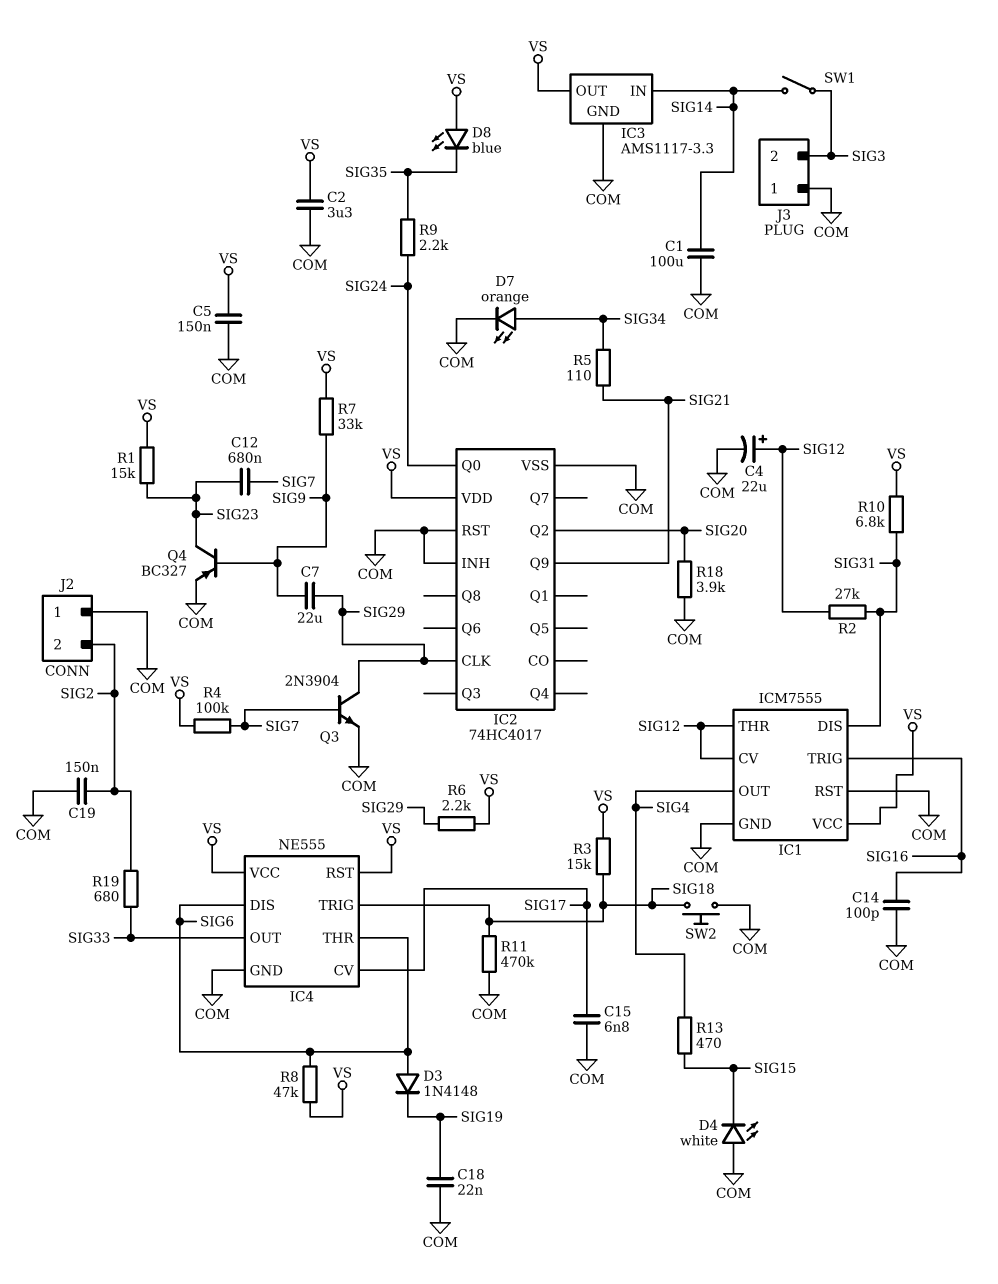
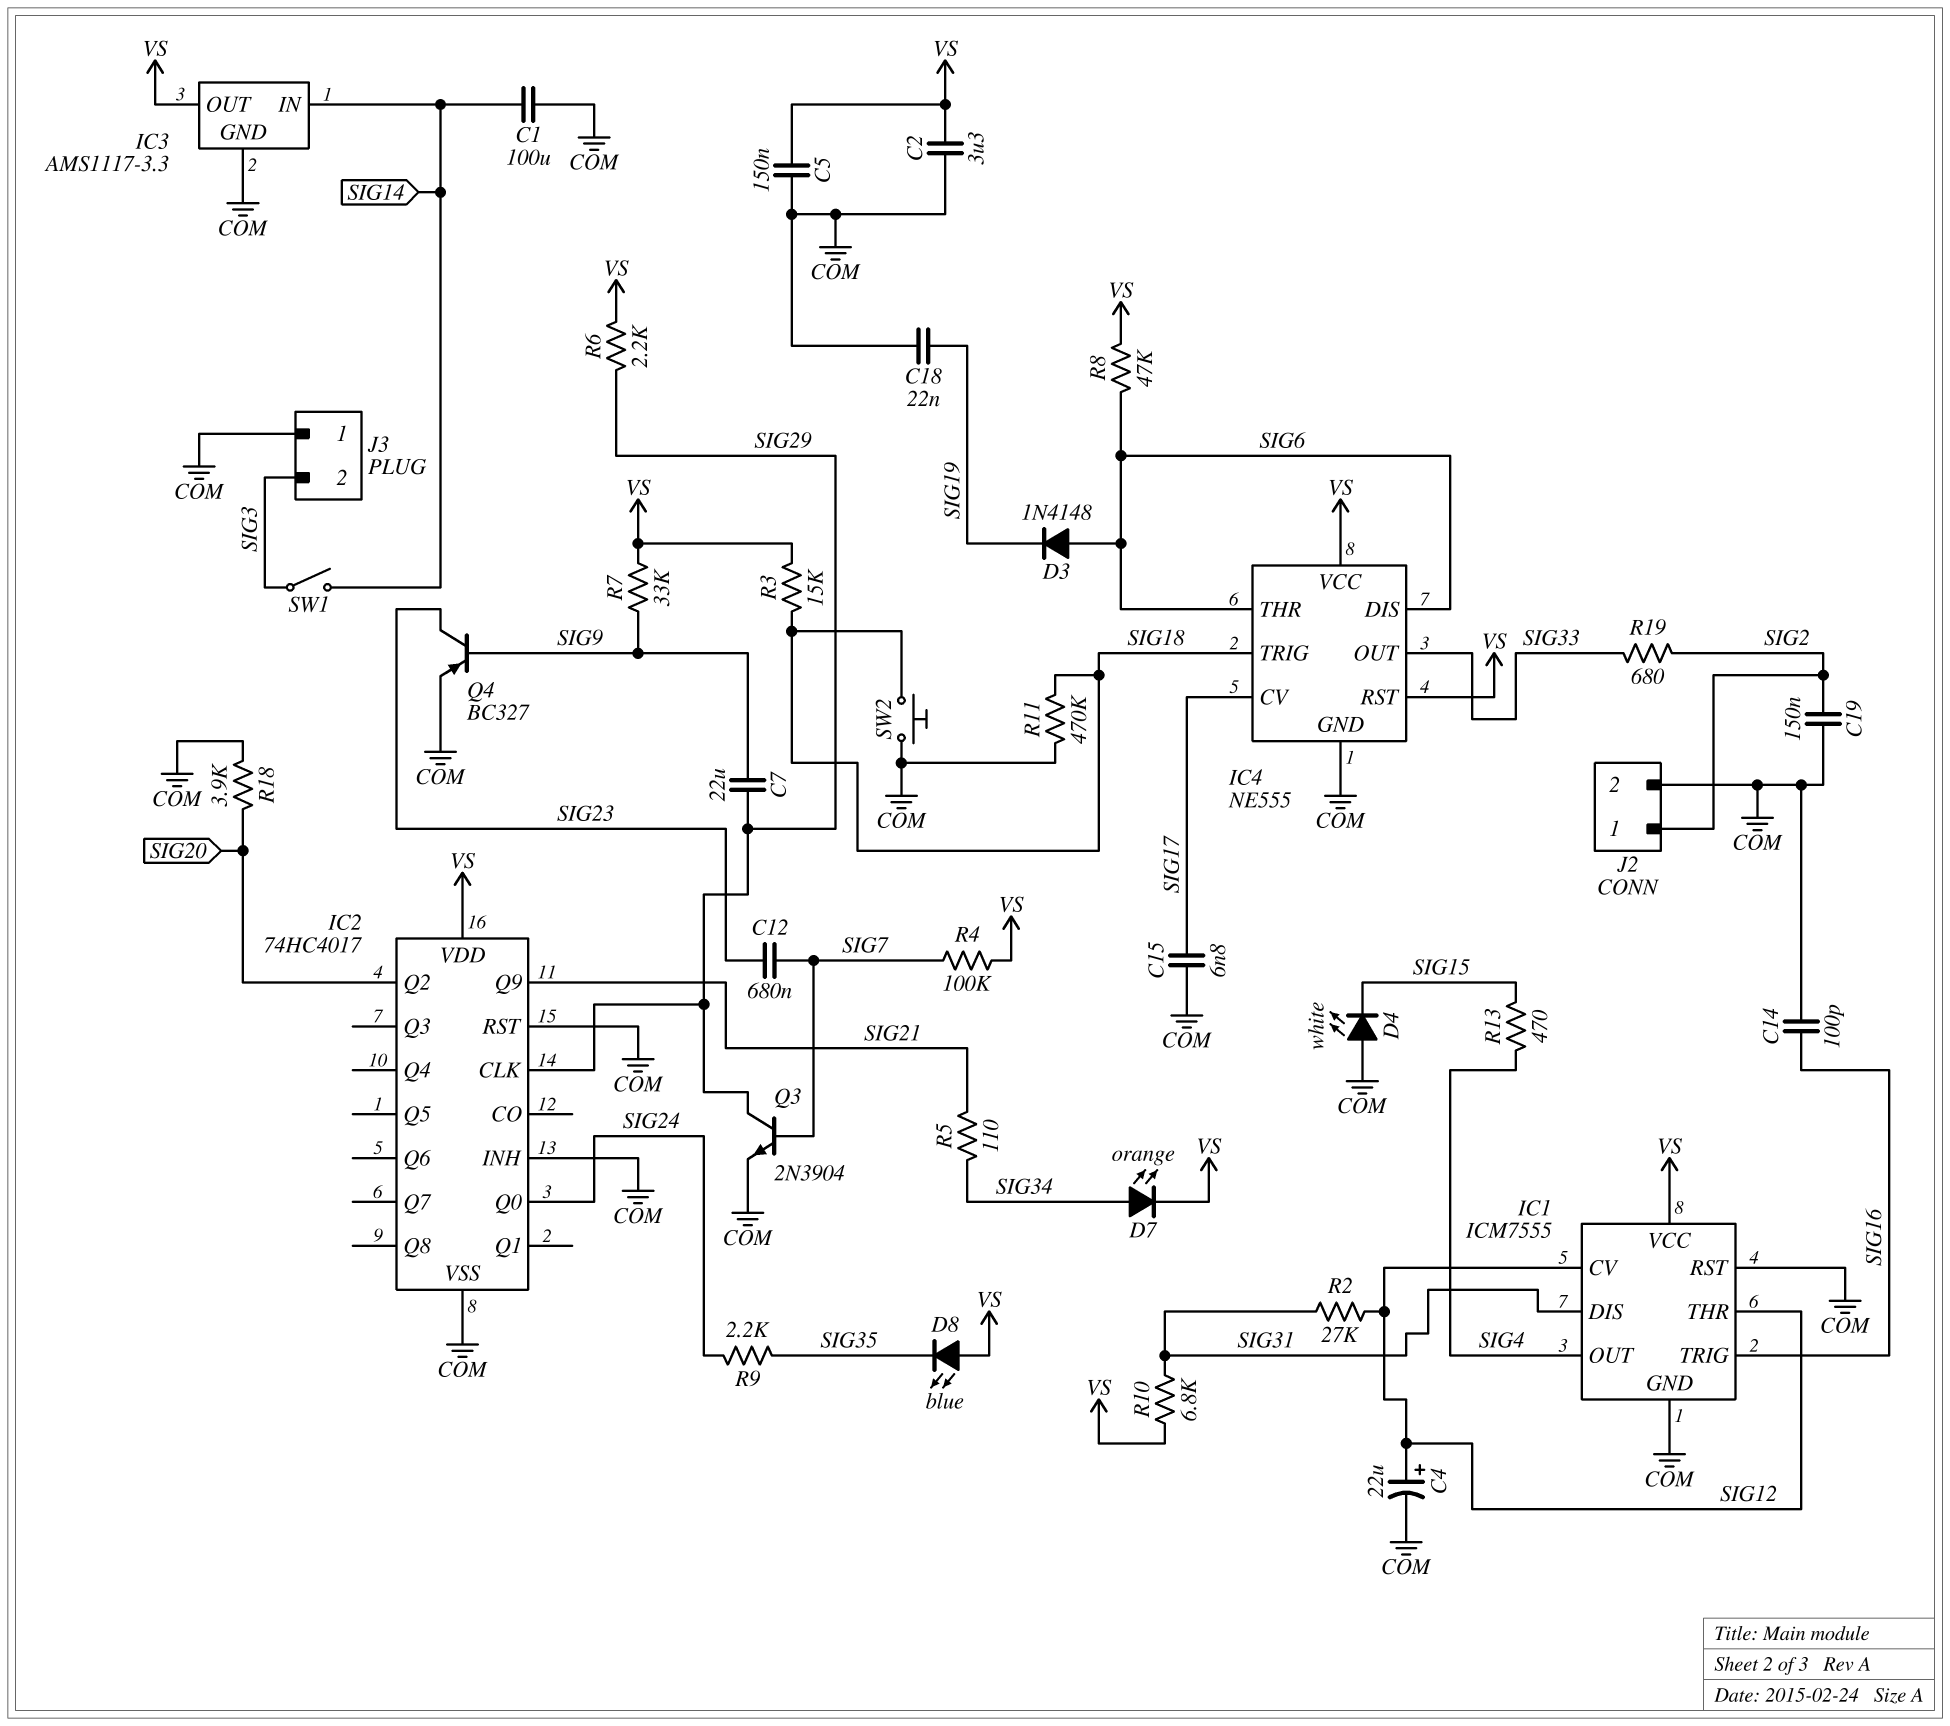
D7: LED orange (A SIG34, K COM) -> LED orange (A SIG34, K VS)
J2 pin 1: COM -> SIG2
J2 pin 2: SIG2 -> COM
R1: 15k (SIG23, VS) -> none

